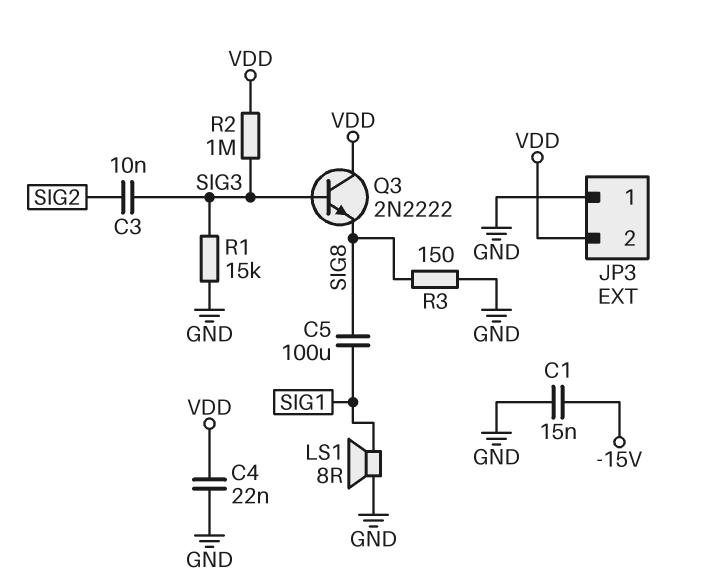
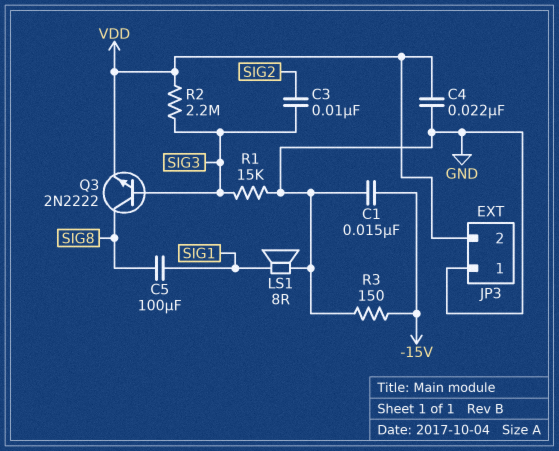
Q3: NPN 2N2222 (B SIG3, C VDD, E SIG8) -> NPN 2N2222 (B SIG3, C SIG8, E VDD)
R2: 1M (SIG3, VDD) -> 2.2M (SIG3, VDD)
R3: 150 (GND, SIG8) -> 150 (-15V, GND)

